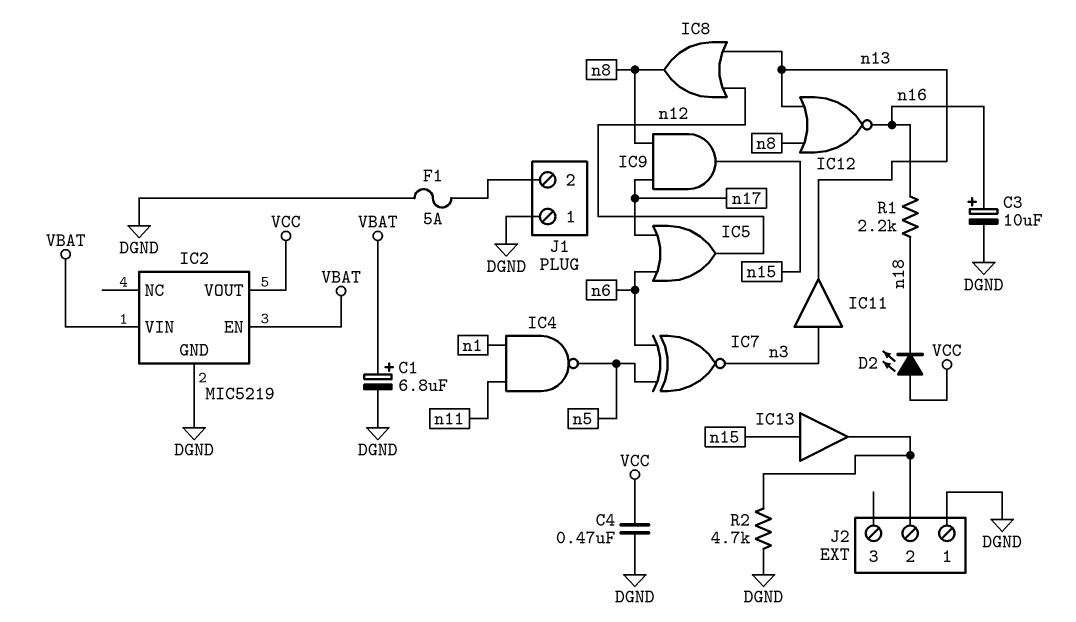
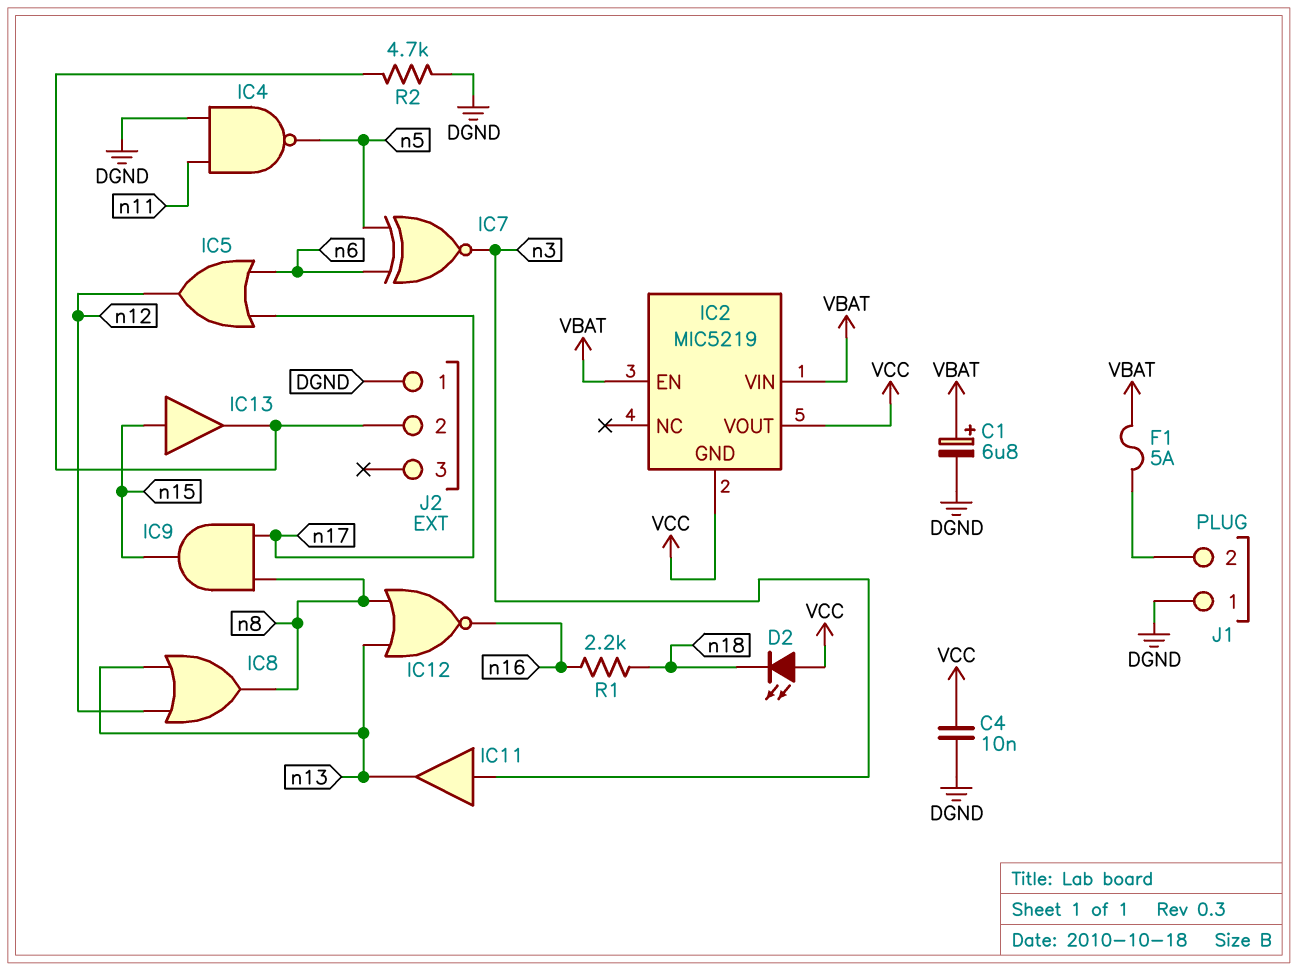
C3: 10uF (plus n16, minus DGND) -> none
C4: 470nF (DGND, VCC) -> 10nF (DGND, VCC)
F1: 5A (DGND, J1/2) -> 5A (J1/2, VBAT)
IC2 pin GND: DGND -> VCC
IC4: NAND (in n1, in n11, out n5) -> NAND (in DGND, in n11, out n5)

